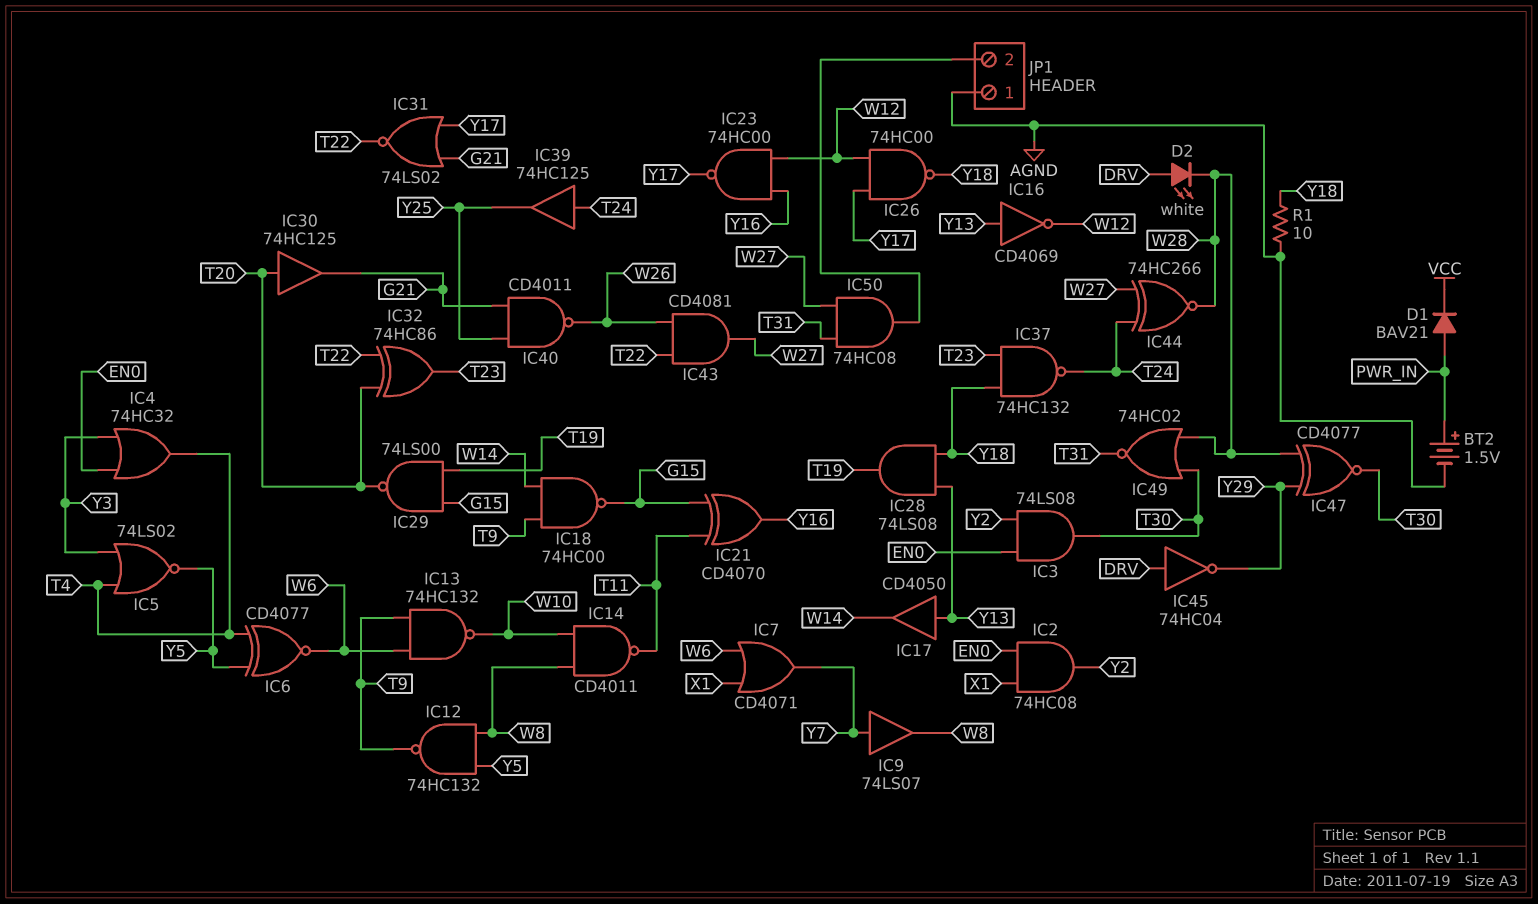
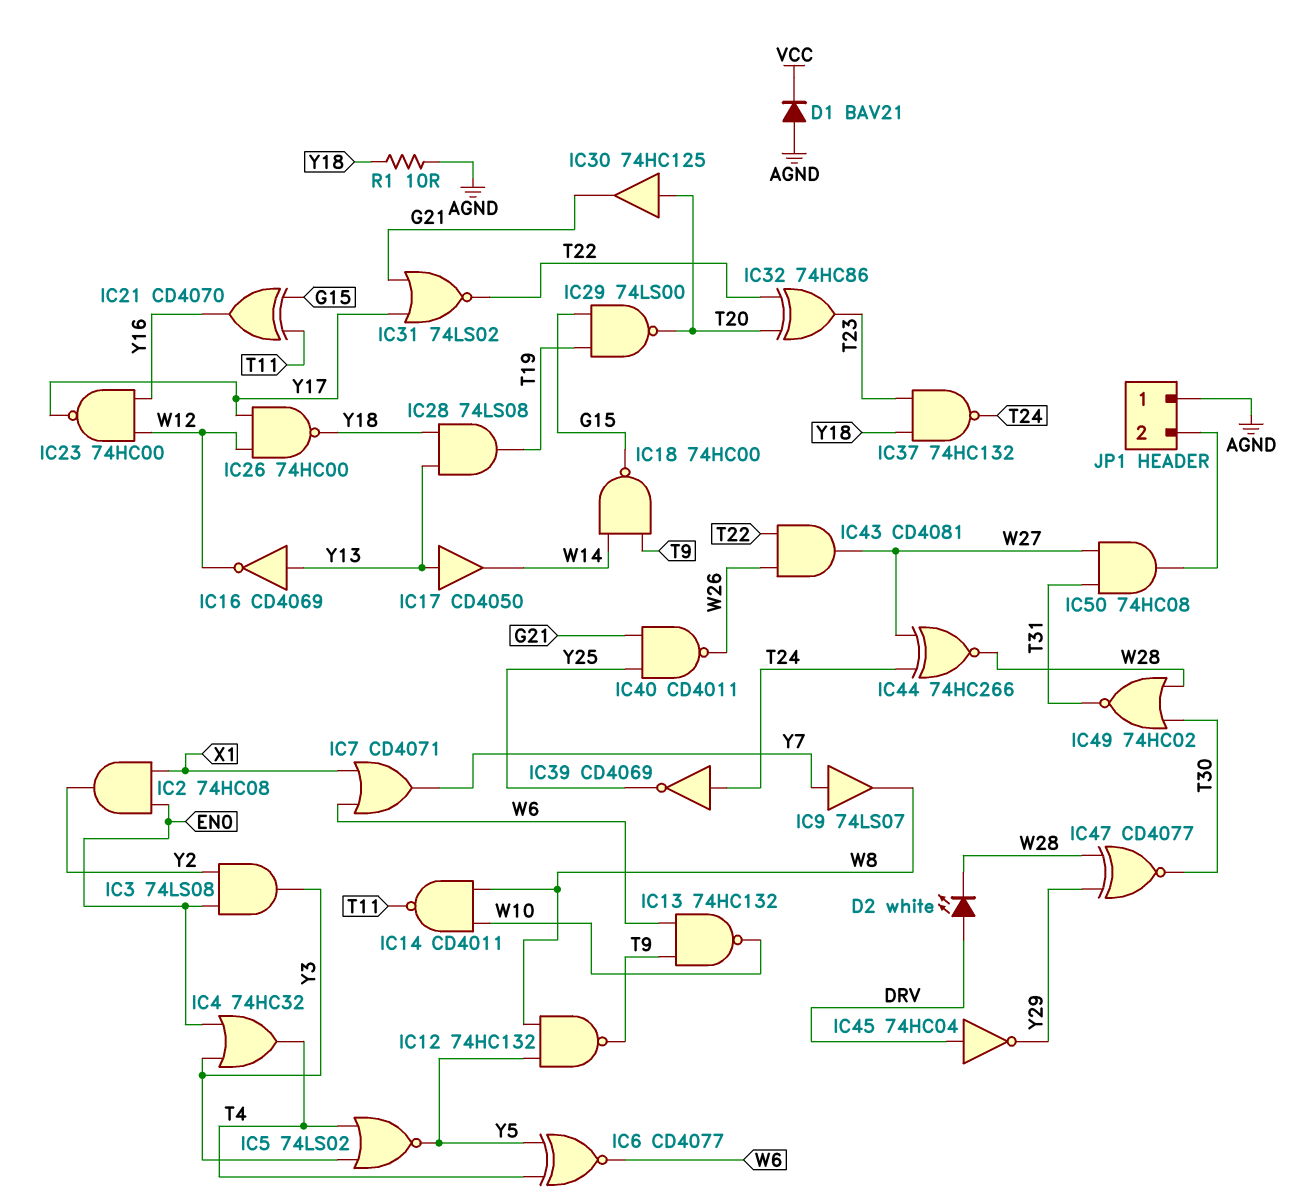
BT2: 1.5V (plus PWR_IN, minus AGND) -> none
D1: diode BAV21 (A PWR_IN, K VCC) -> diode BAV21 (A AGND, K VCC)
IC3: AND 74LS08 (in EN0, in Y2, out T30) -> AND 74LS08 (in EN0, in Y2, out Y3)
IC39: buffer 74HC125 (in T24, out Y25) -> NOT CD4069 (in T24, out Y25)

